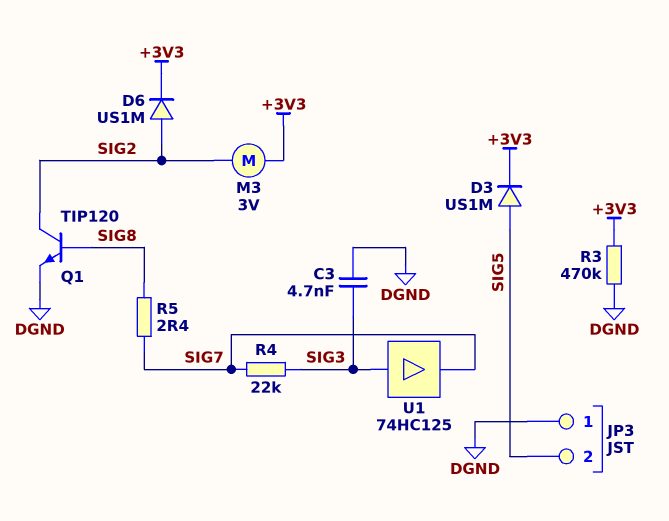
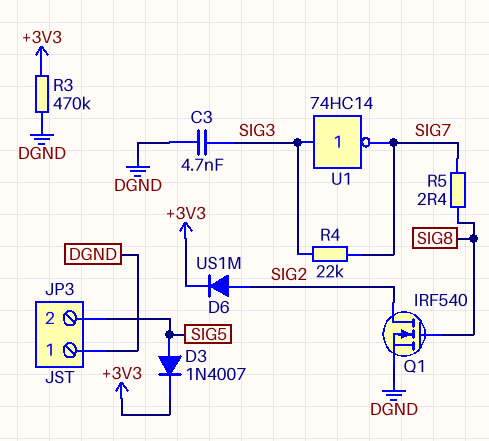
D3: diode US1M (A SIG5, K +3V3) -> diode 1N4007 (A SIG5, K +3V3)
M3: motor 3V (+3V3, SIG2) -> none
Q1: NPN TIP120 (B SIG8, C SIG2, E DGND) -> NMOS IRF540 (G SIG8, D SIG2, S DGND)
U1: buffer 74HC125 (in SIG3, out SIG7) -> NOT 74HC14 (in SIG3, out SIG7)

